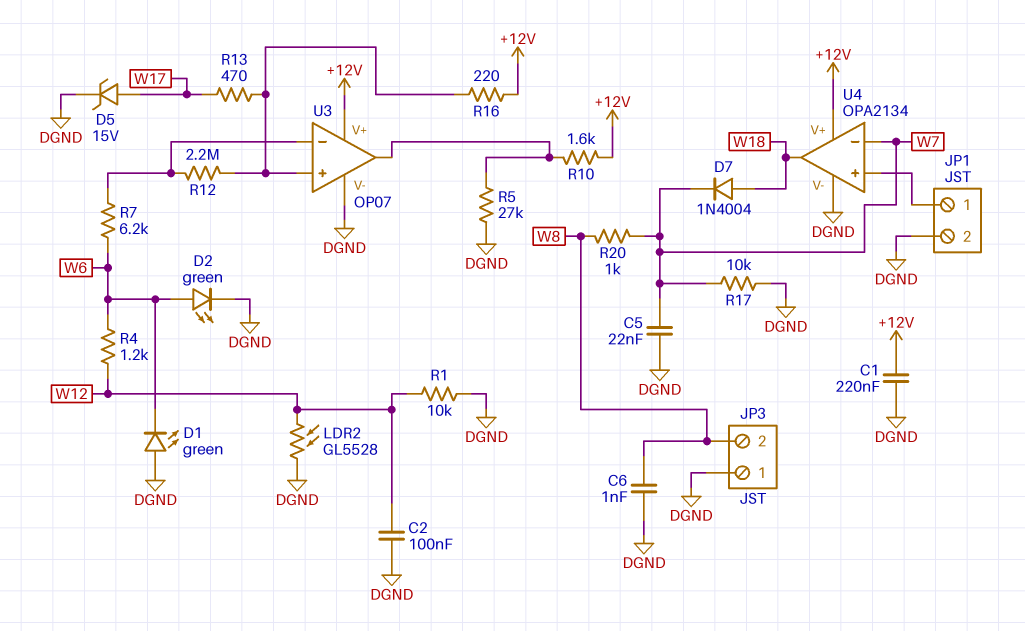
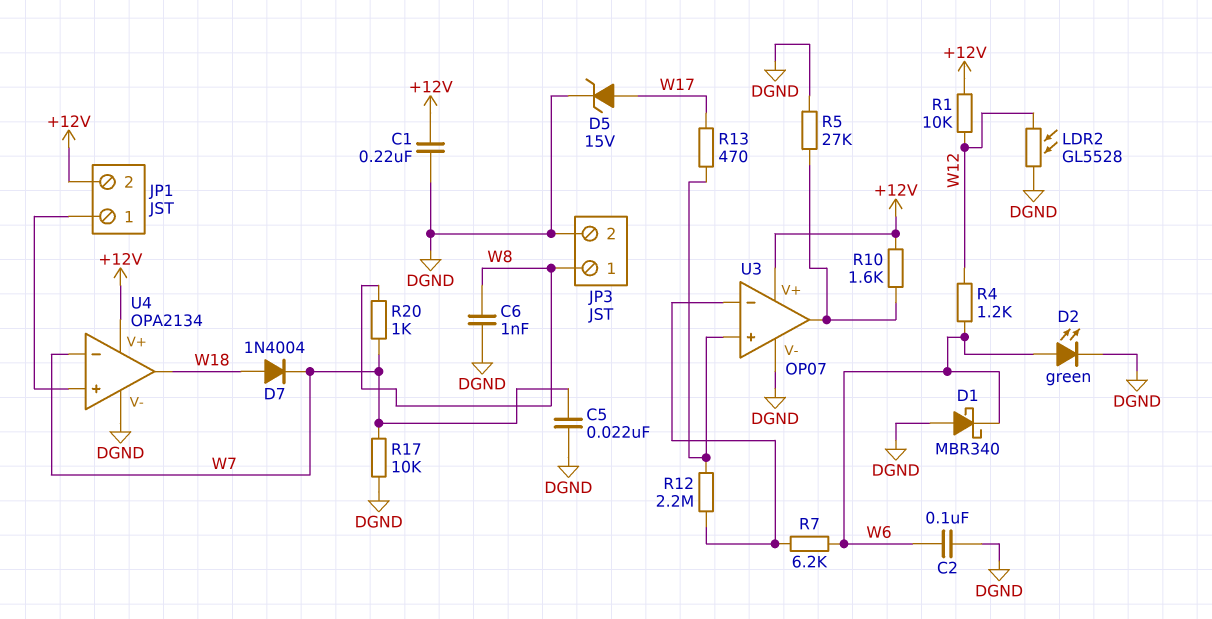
C2: 100nF (DGND, W12) -> 100nF (DGND, W6)
D1: LED green (A DGND, K W6) -> schottky MBR340 (A DGND, K W6)
JP1 pin 2: DGND -> +12V
JP3 pin 1: DGND -> W8
JP3 pin 2: W8 -> DGND
R1: 10k (DGND, W12) -> 10k (+12V, W12)
R16: 220 (+12V, U3/in+) -> none

